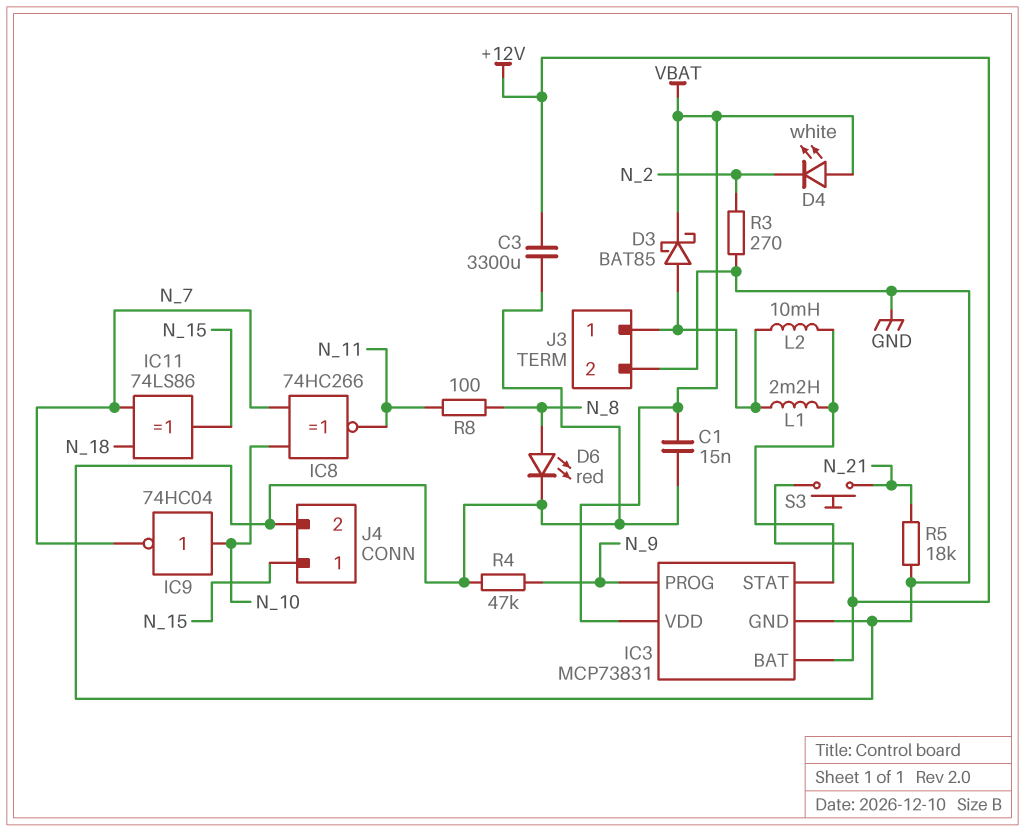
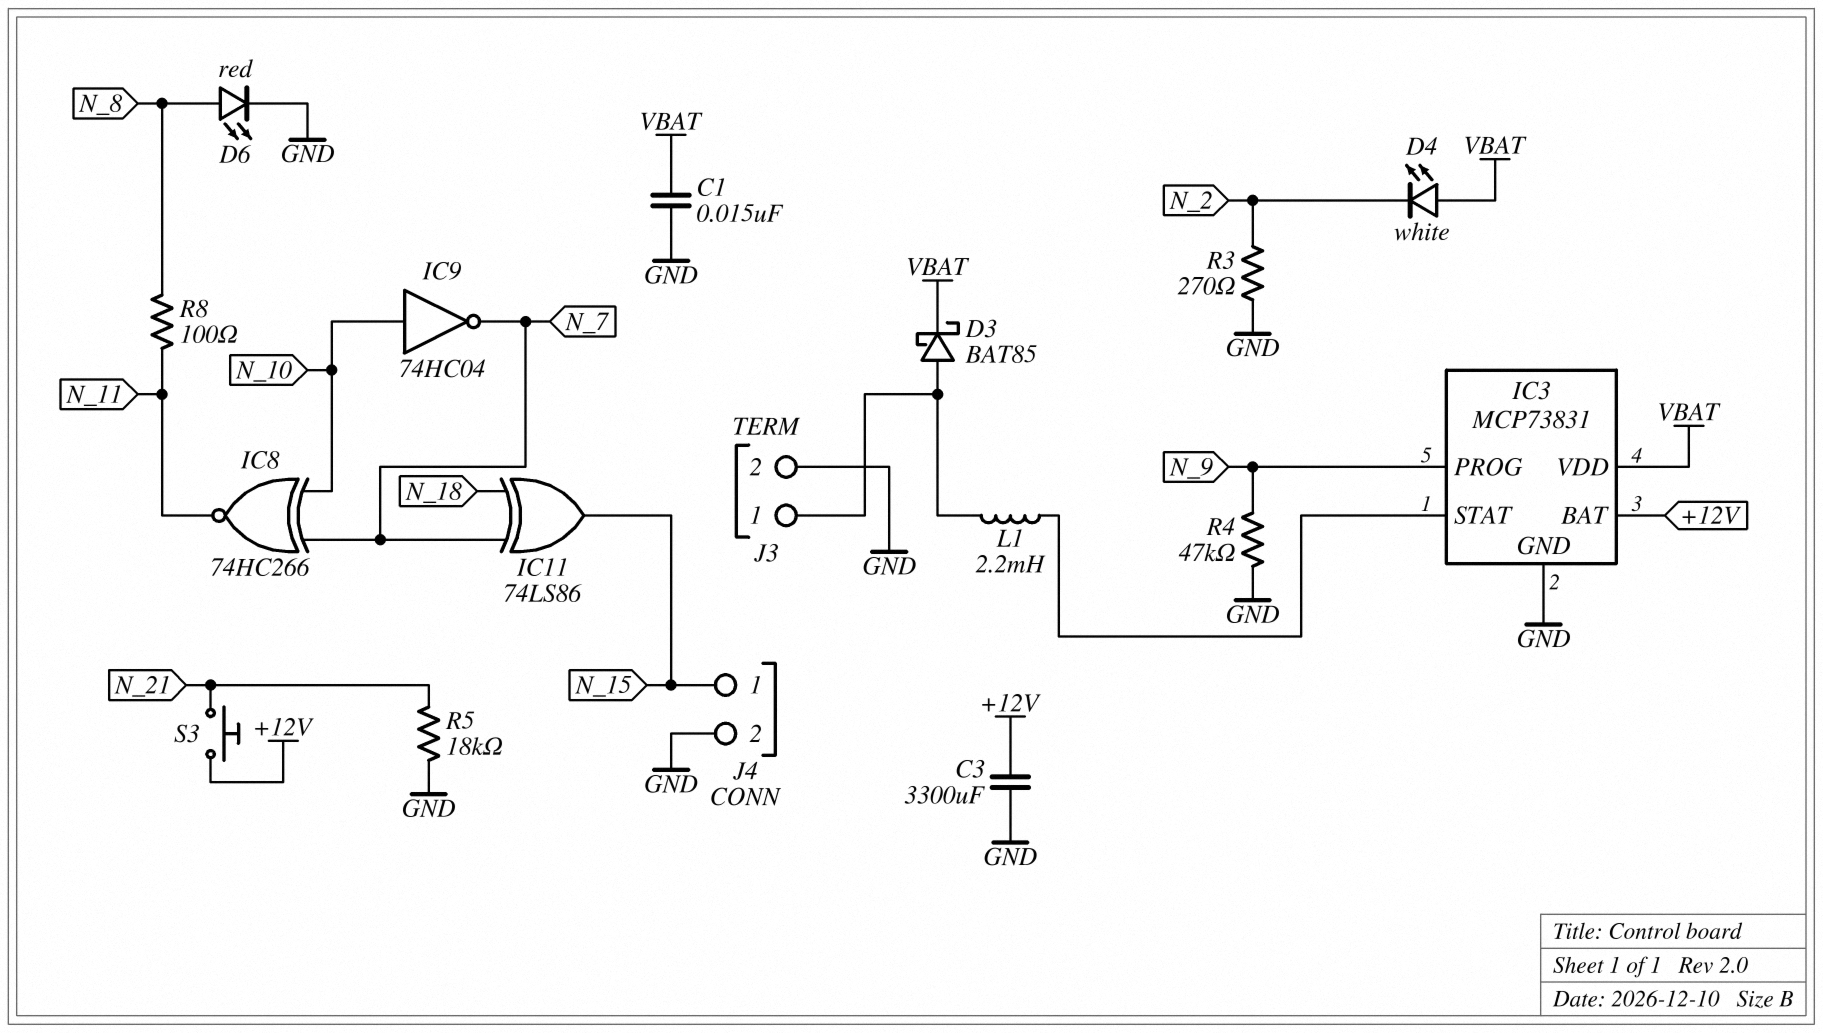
L2: 10mH (IC3/STAT, J3/1) -> none

